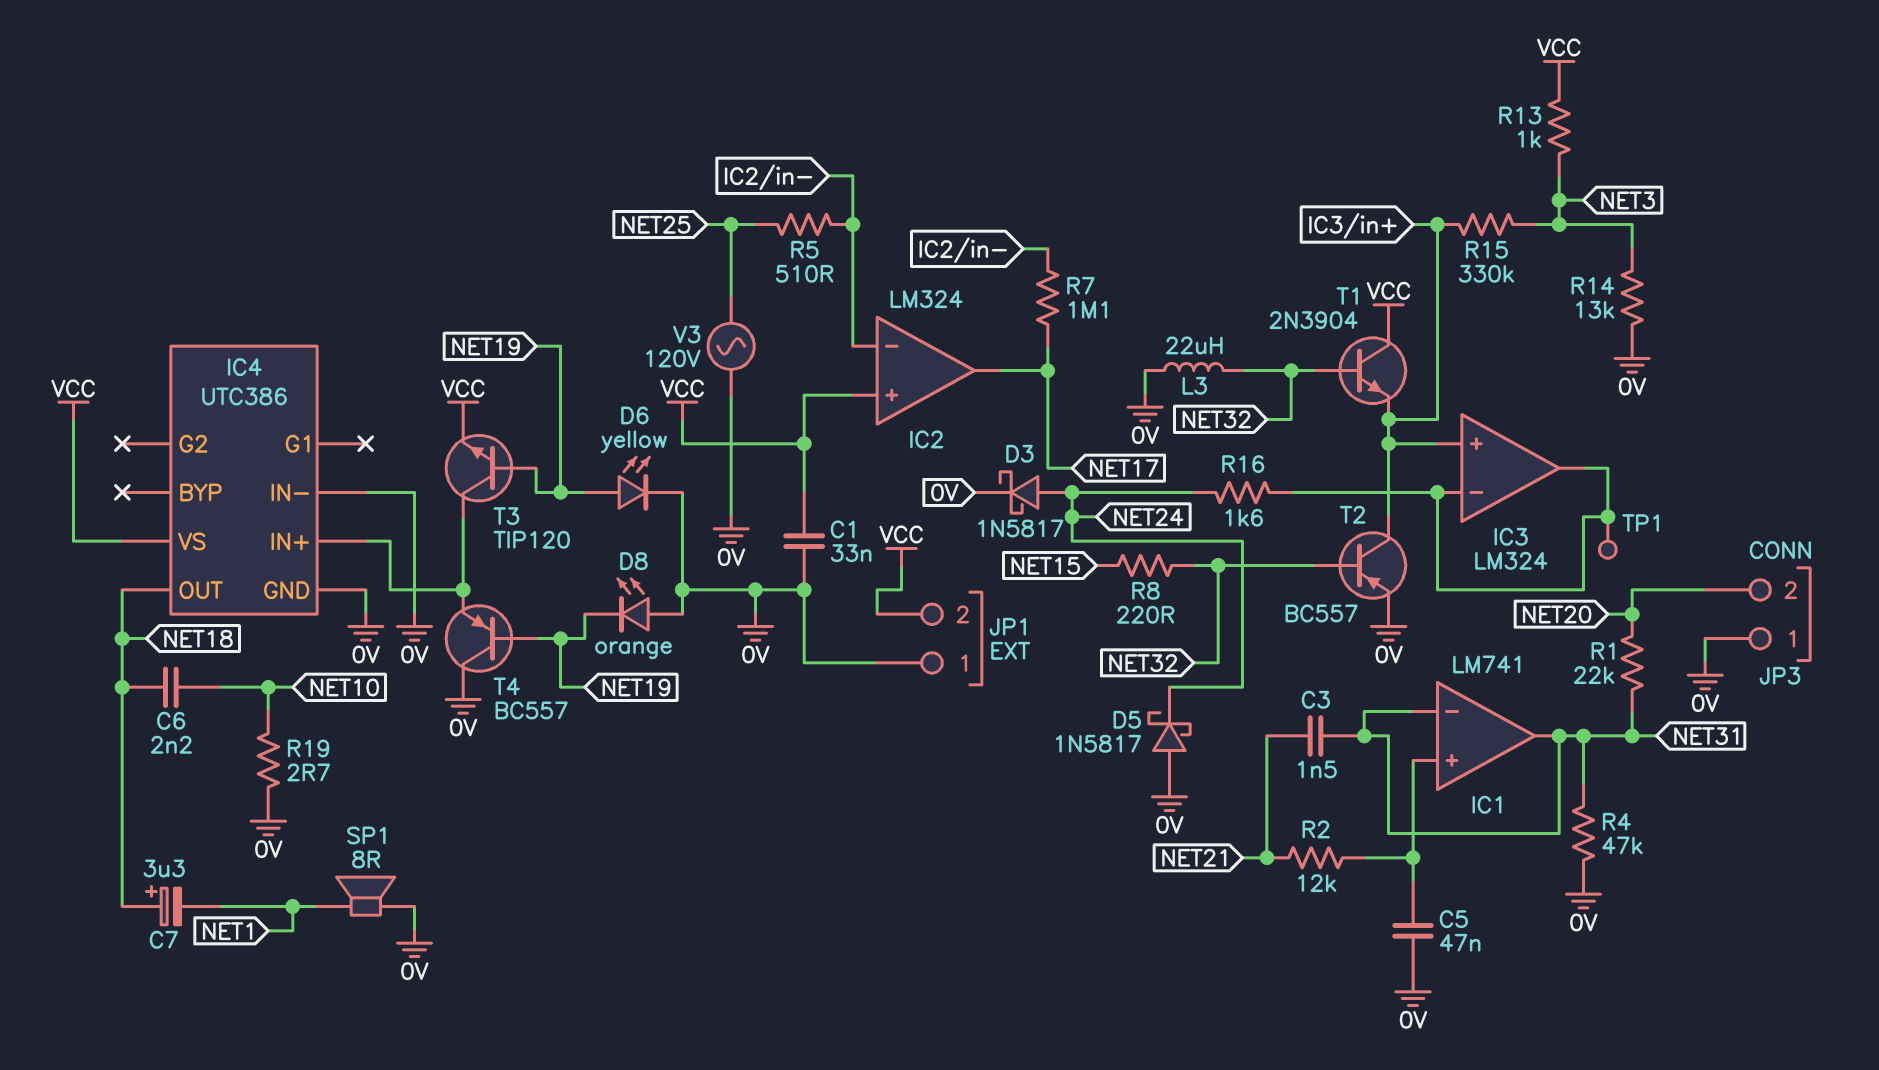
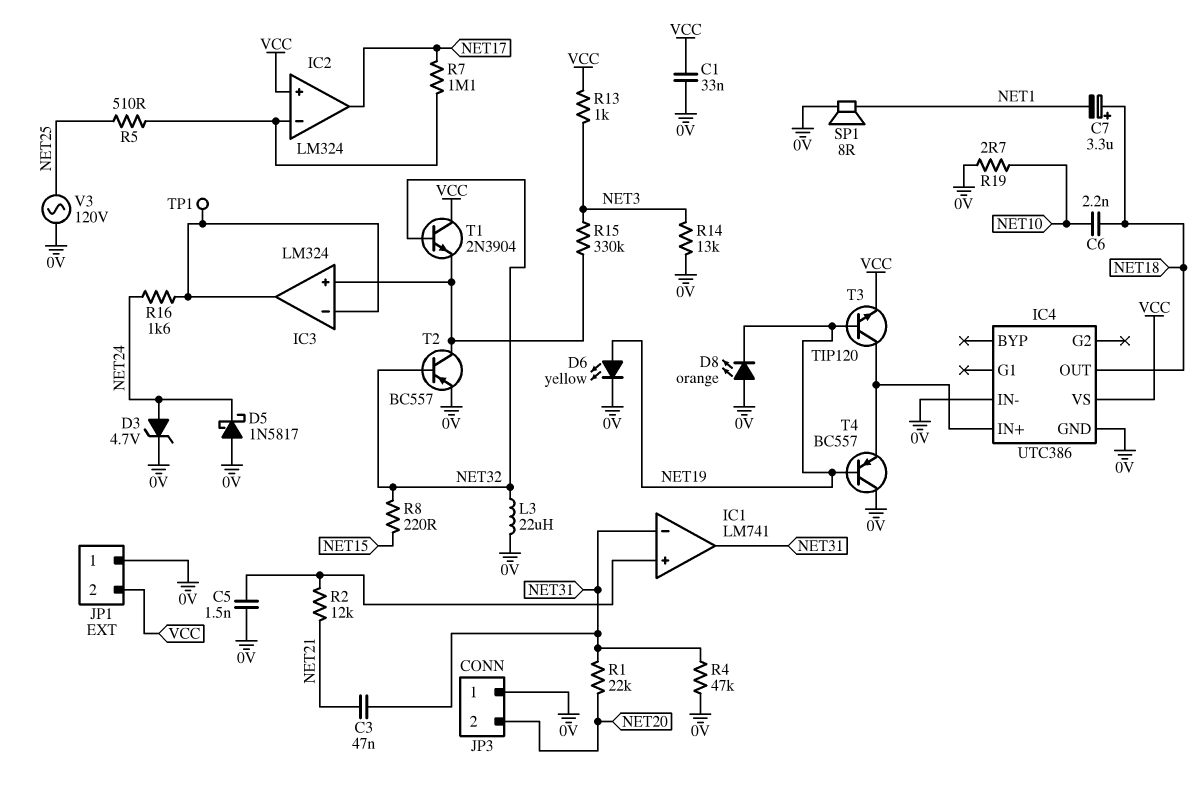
C3: 1.5nF (NET21, NET31) -> 47nF (NET21, NET31)
C5: 47nF (0V, IC1/in+) -> 1.5nF (0V, IC1/in+)
D3: schottky 1N5817 (A NET24, K 0V) -> zener 4.7V (A NET24, K 0V)

